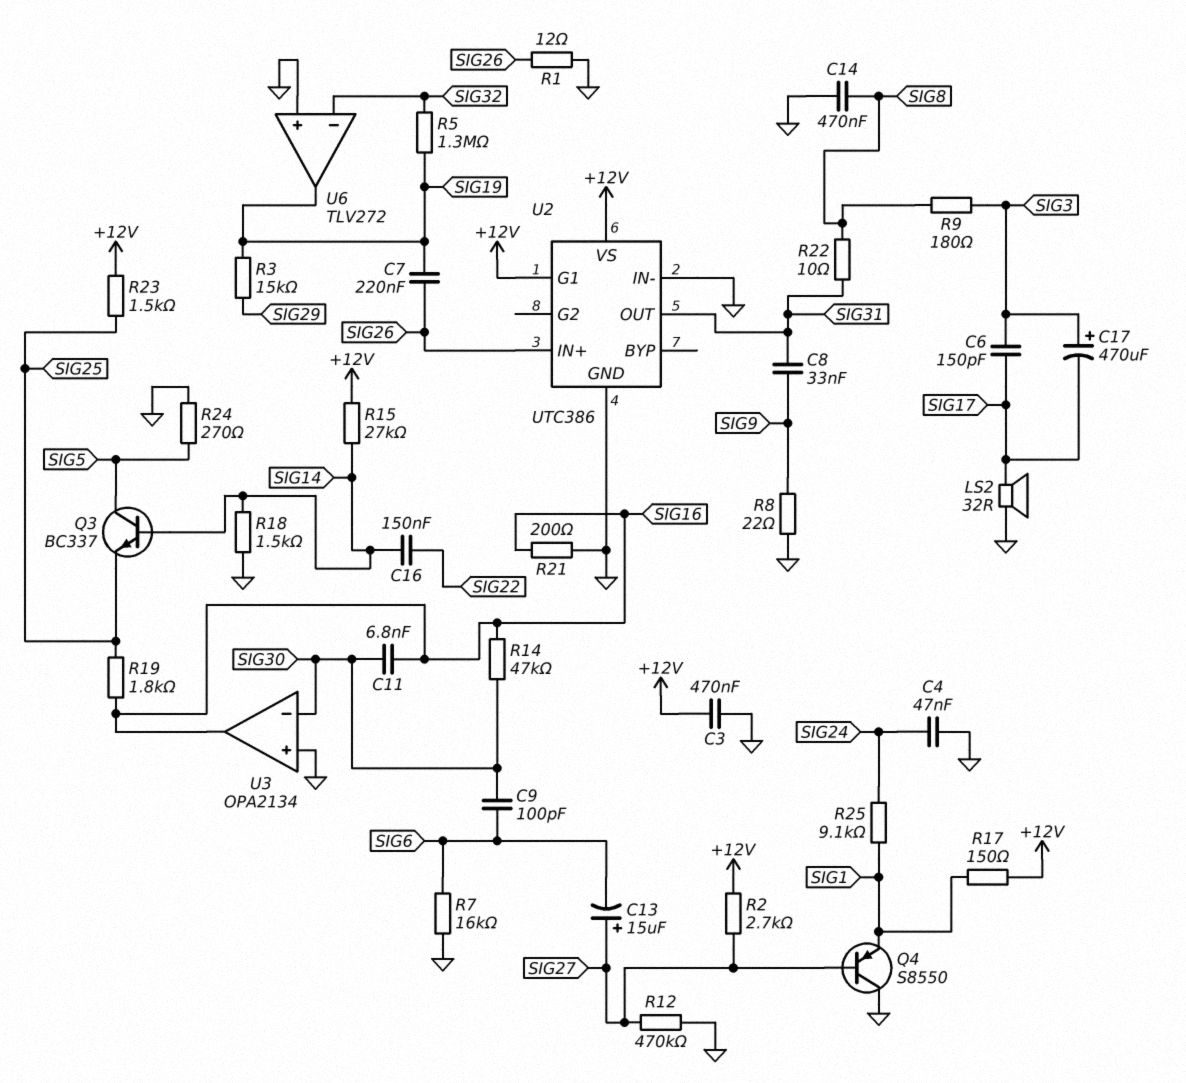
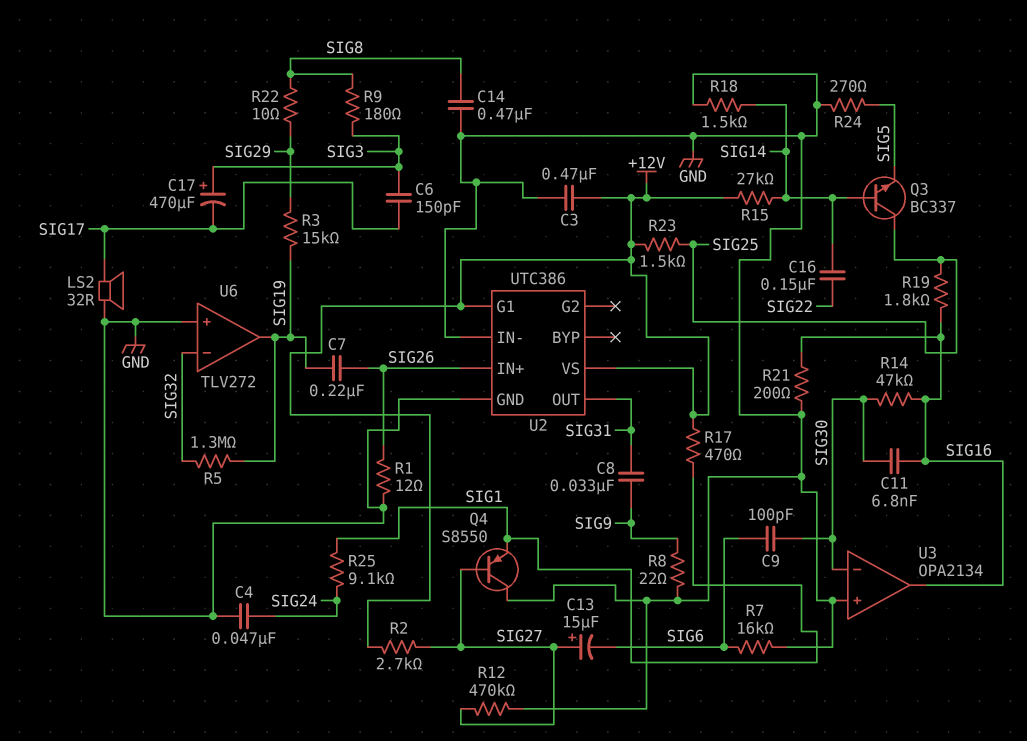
Q3: NPN BC337 (B SIG14, C SIG5, E SIG25) -> NPN BC337 (B SIG14, C SIG25, E SIG5)
R17: 150 (+12V, SIG1) -> 470 (+12V, SIG1)
R22: 10 (SIG8, SIG31) -> 10 (SIG8, SIG29)

